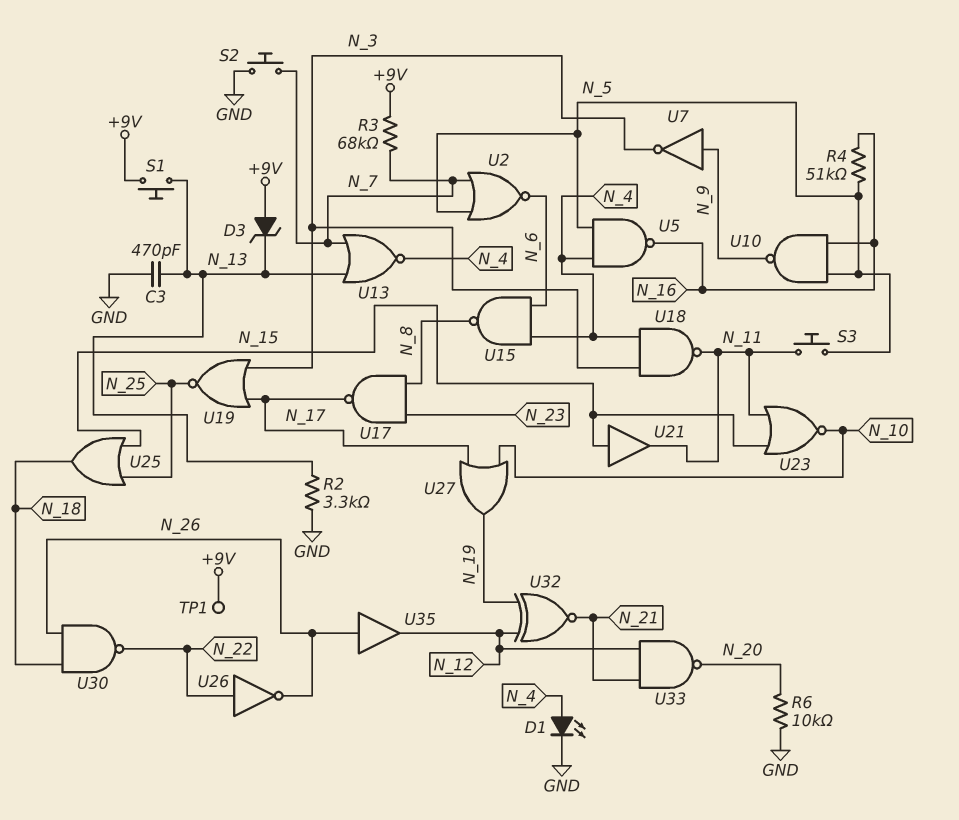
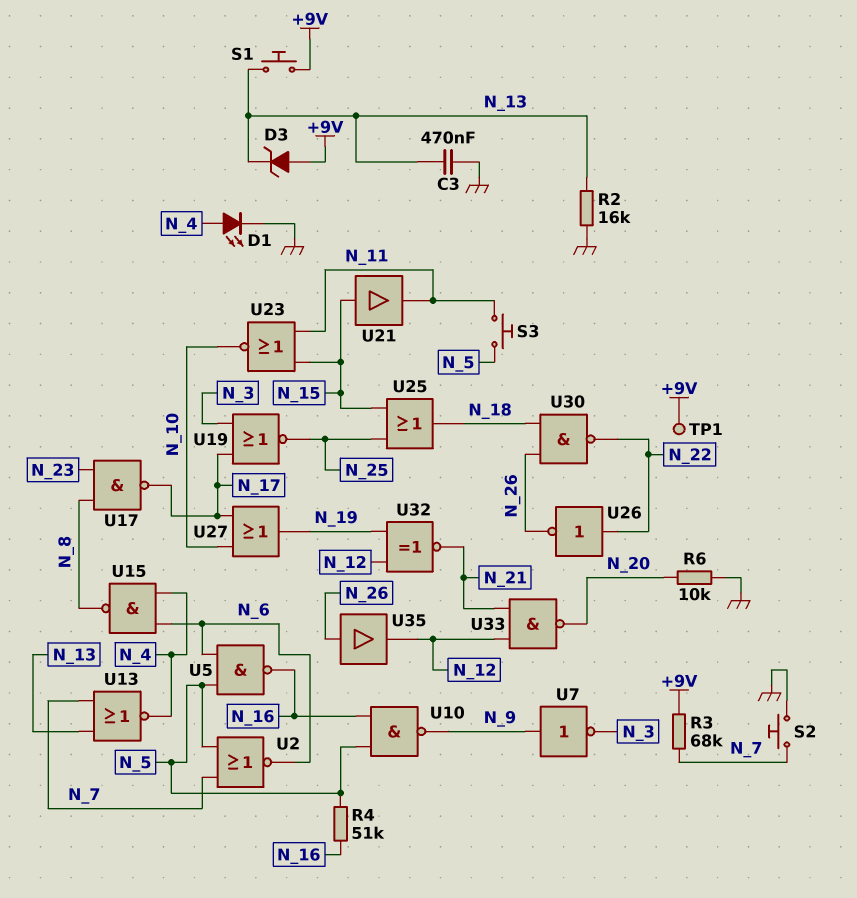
C3: 470pF (GND, N_13) -> 470nF (GND, N_13)
R2: 3.3k (GND, N_13) -> 16k (GND, N_13)
U5: NAND (in N_4, in N_5, out N_16) -> NAND (in N_5, in N_6, out N_16)
U18: NAND (in N_3, in N_4, out N_11) -> none

